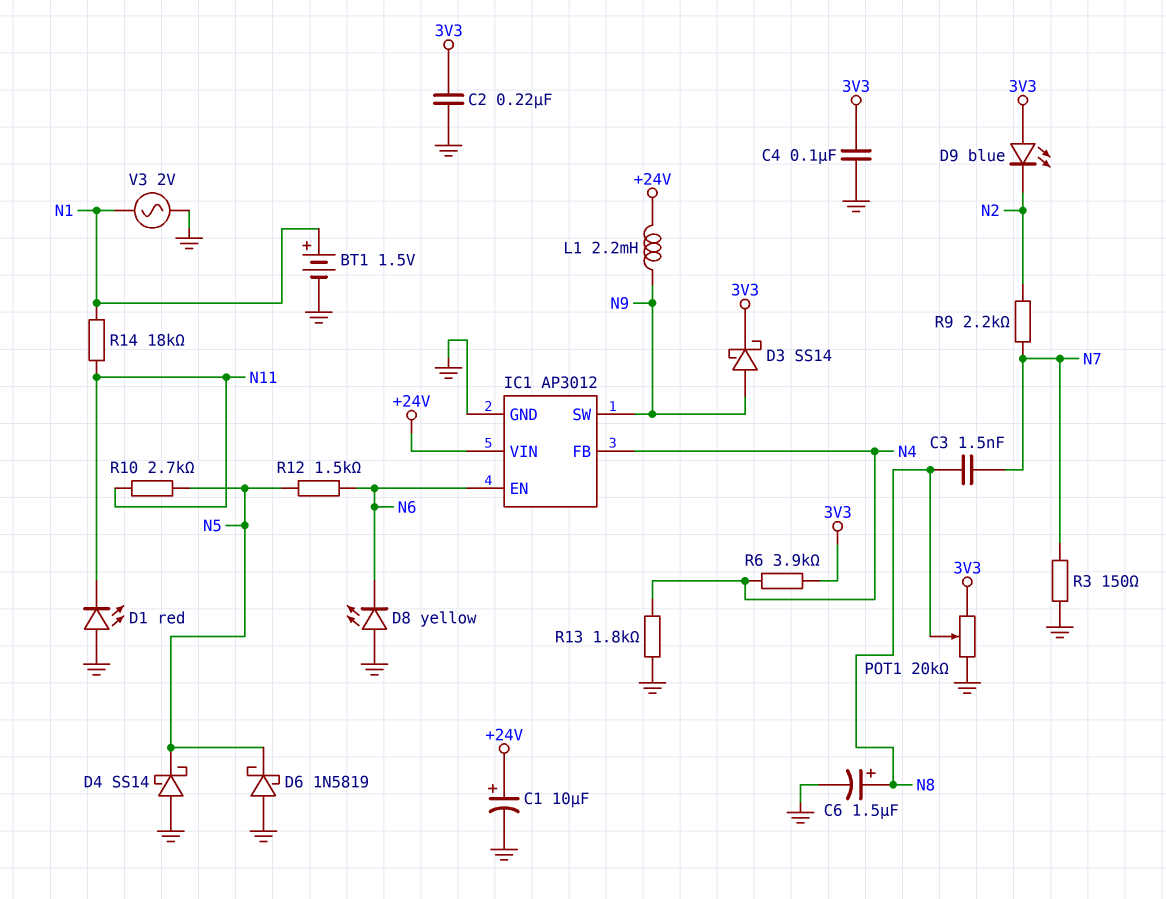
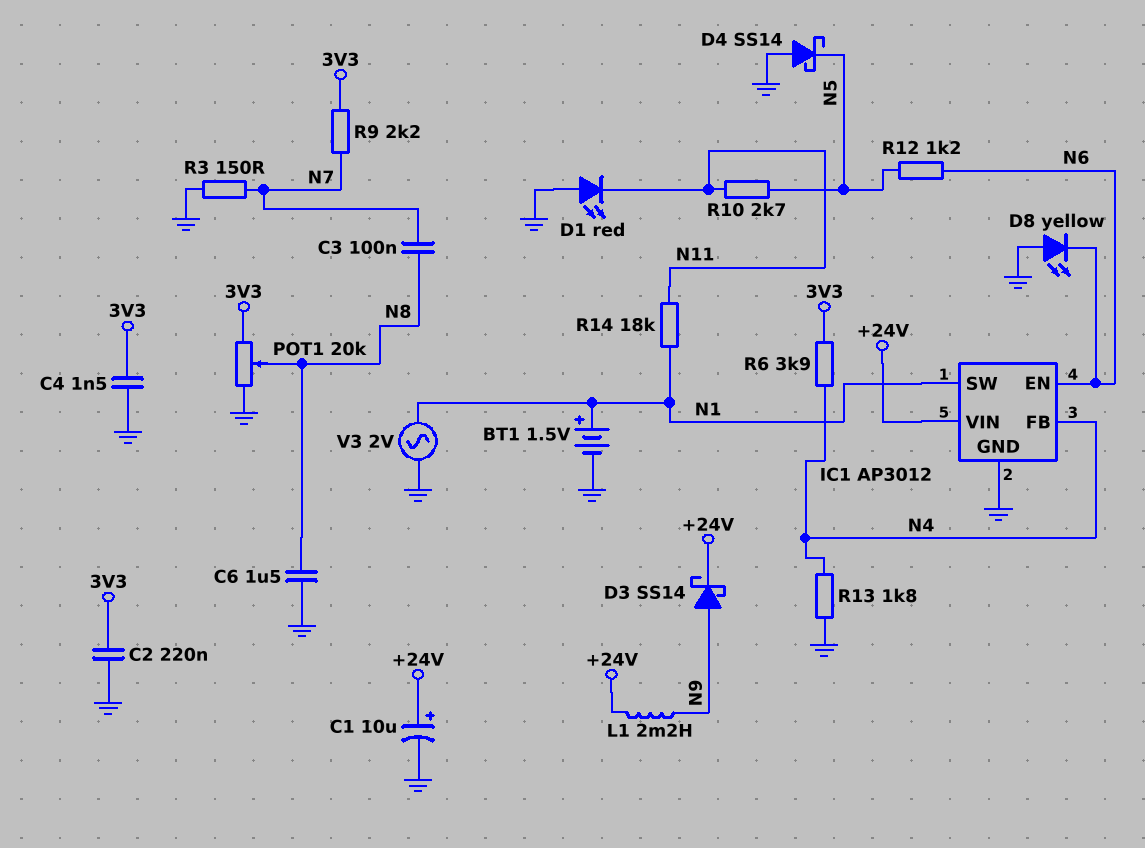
C3: 1.5nF (N7, N8) -> 100nF (N7, N8)
C4: 100nF (3V3, GND) -> 1.5nF (3V3, GND)
C6: 1.5uF (plus N8, minus GND) -> 1.5uF (GND, N8)
D3: schottky SS14 (A N9, K 3V3) -> schottky SS14 (A N9, K +24V)
D6: schottky 1N5819 (A GND, K N5) -> none
D9: LED blue (A 3V3, K N2) -> none
IC1 pin SW: N9 -> N1
R9: 2.2k (N2, N7) -> 2.2k (3V3, N7)
R12: 1.5k (N5, N6) -> 1.2k (N5, N6)

